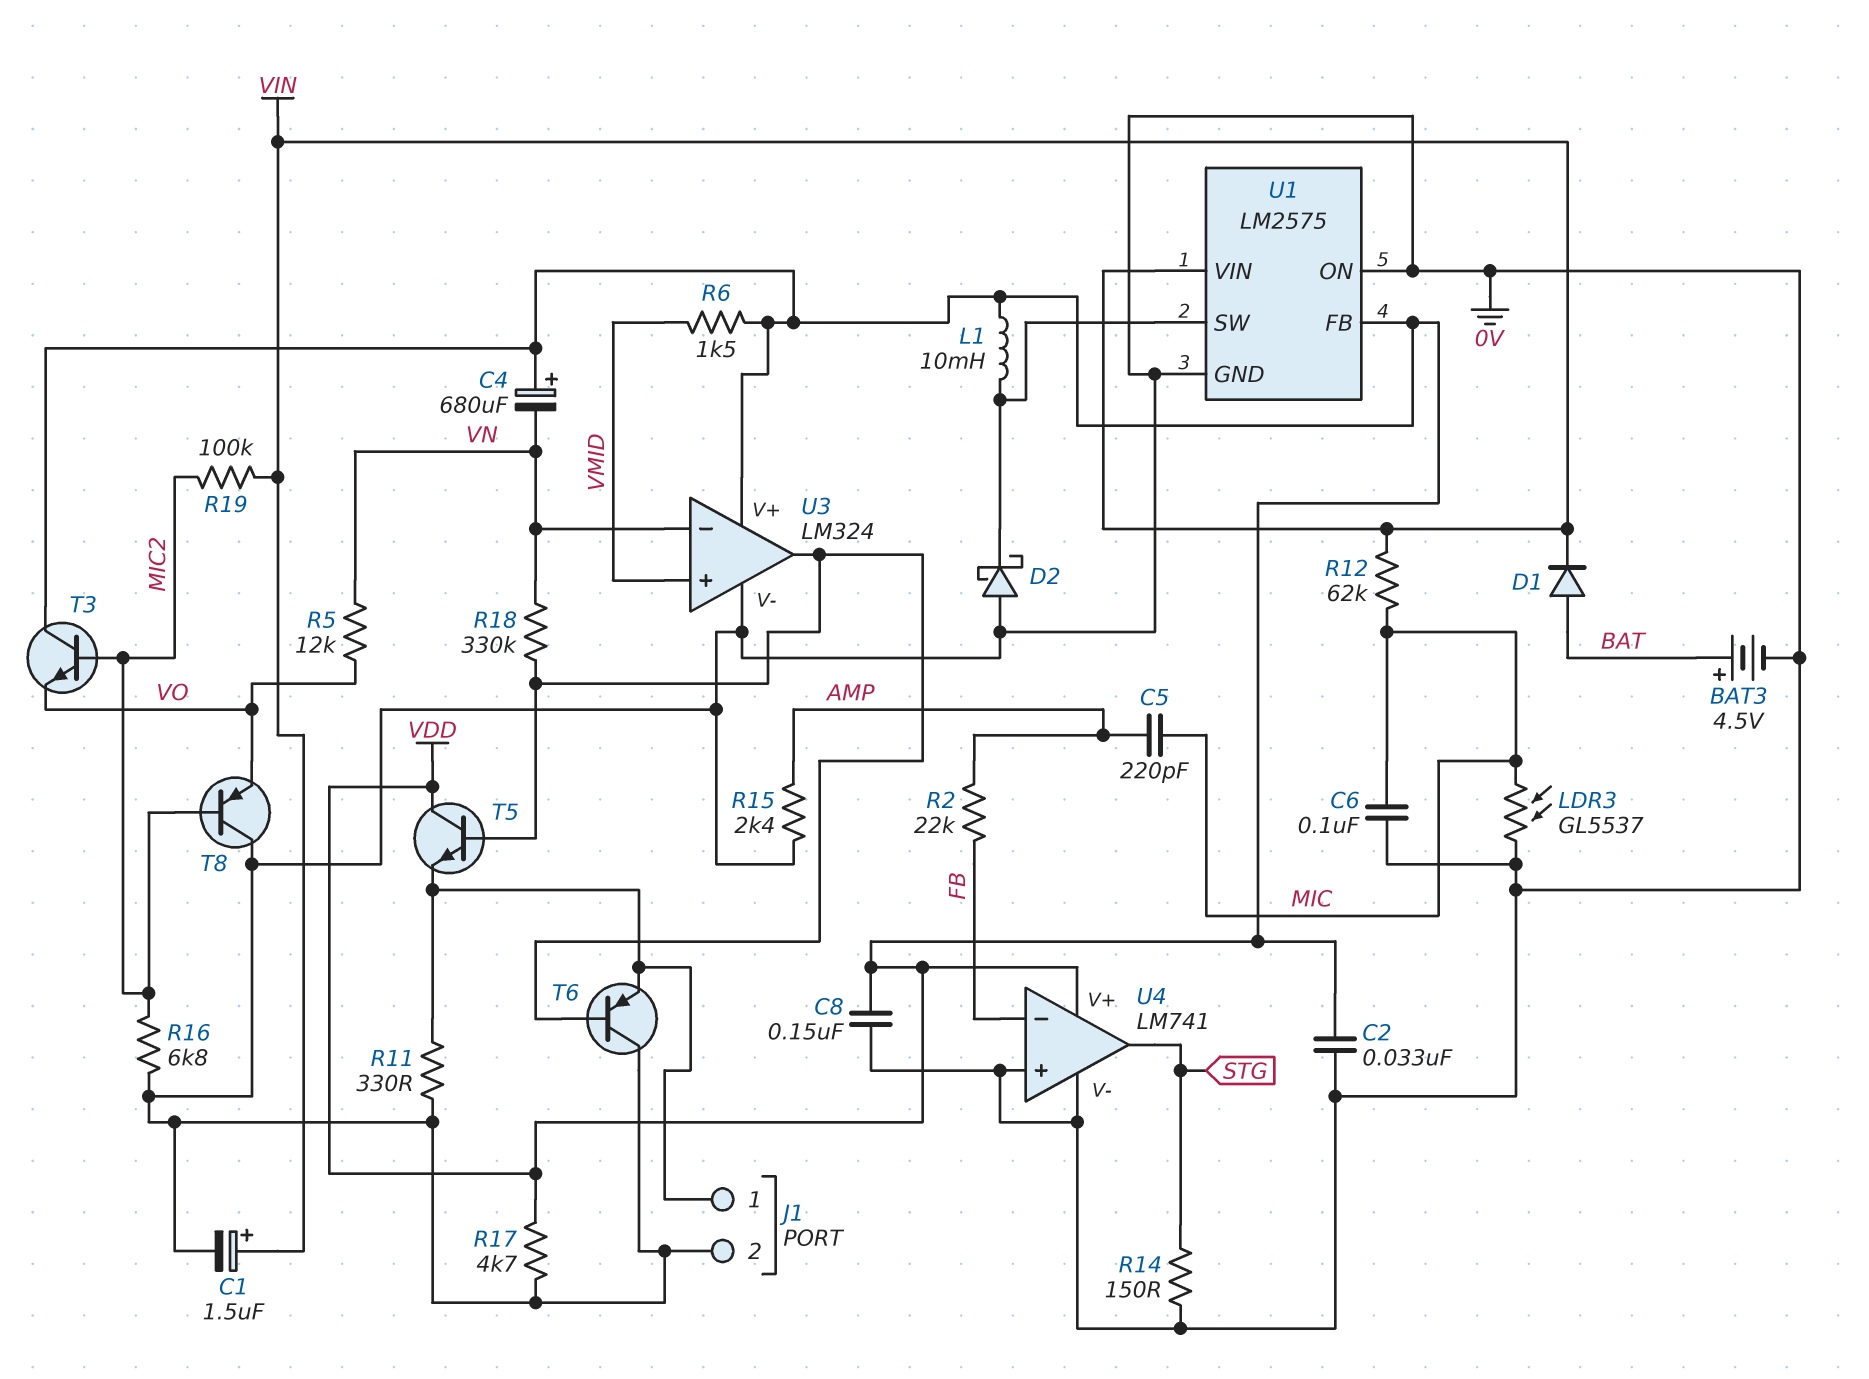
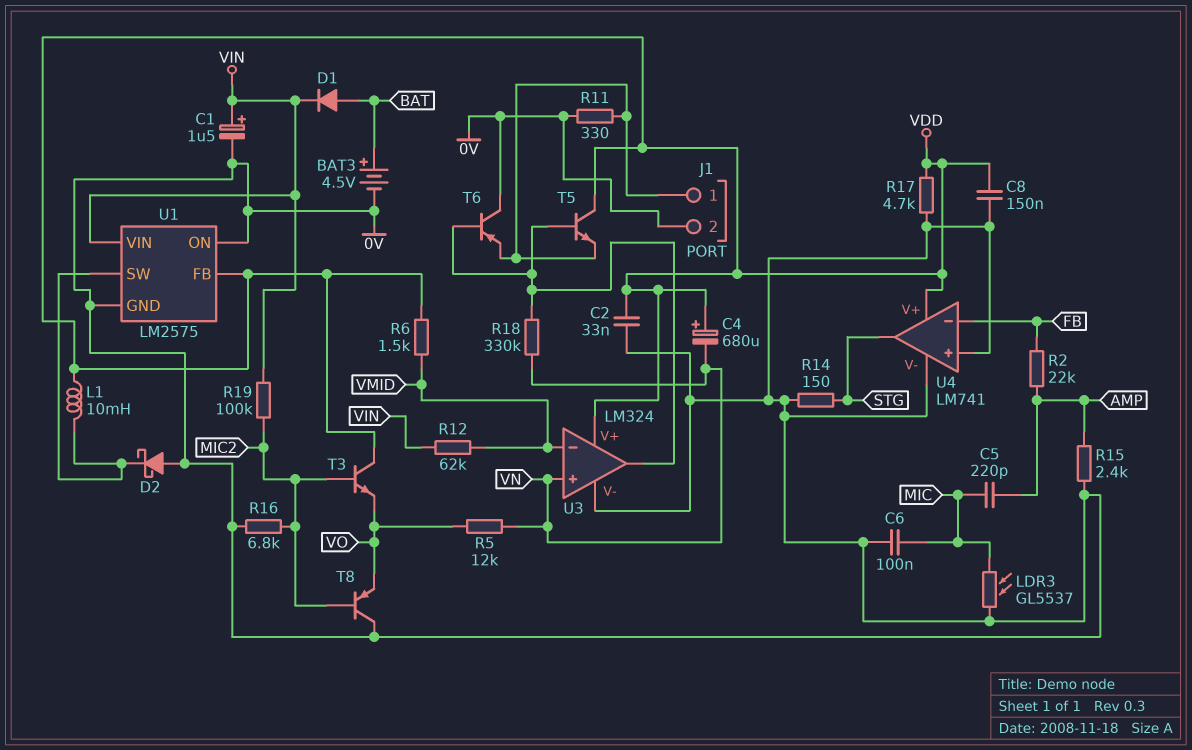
R12: 62k (MIC, VIN) -> 62k (VIN, VMID)
U3 pin in+: VMID -> VN
U3 pin in-: VN -> VMID

